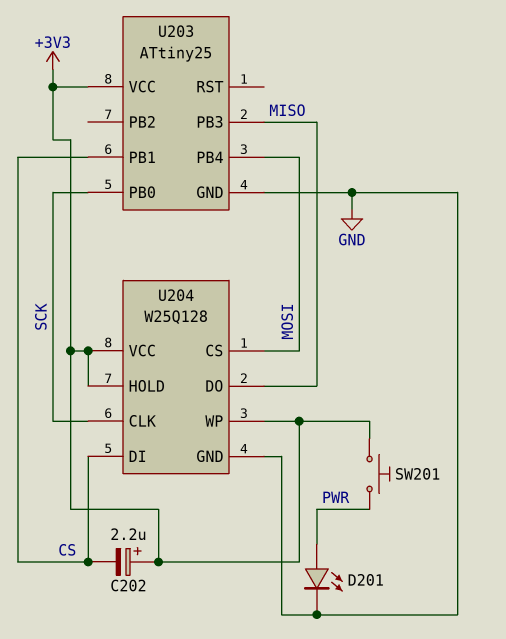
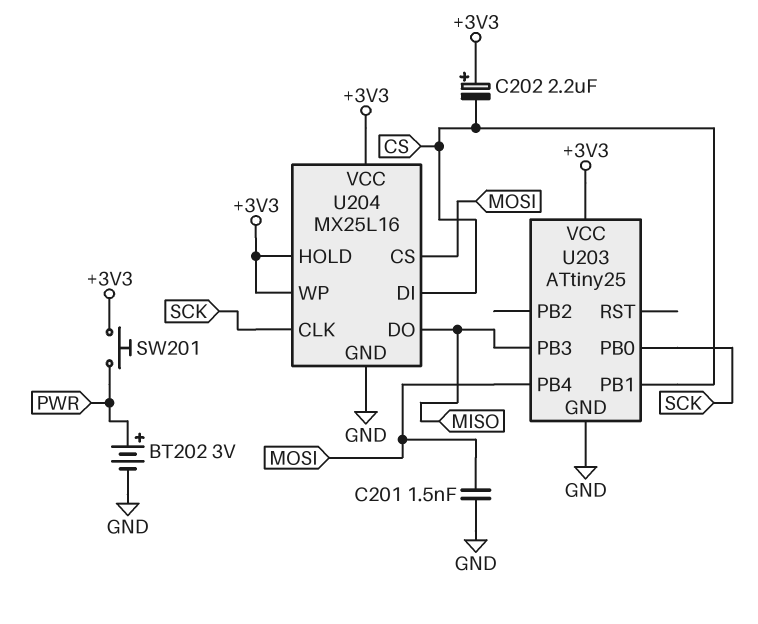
BT202: none -> 3V (plus PWR, minus GND)
C201: none -> 1.5nF (GND, MOSI)
D201: LED (A PWR, K GND) -> none
U204: W25Q128 -> MX25L16

